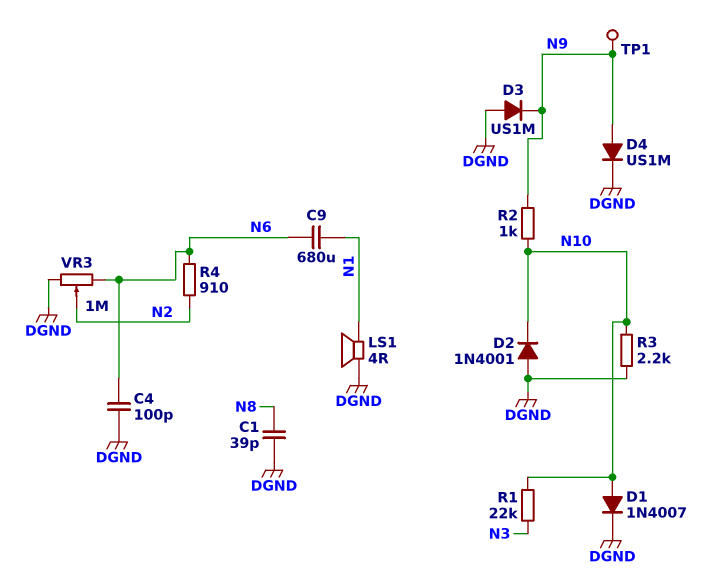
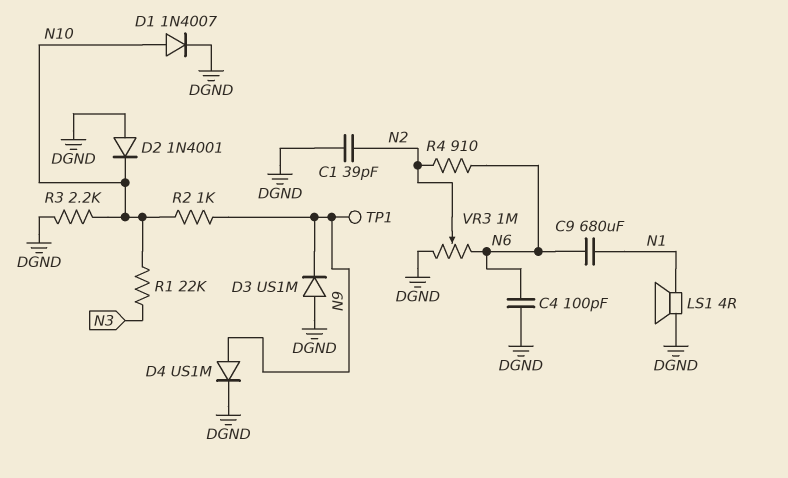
C1: 39pF (DGND, N8) -> 39pF (DGND, N2)

